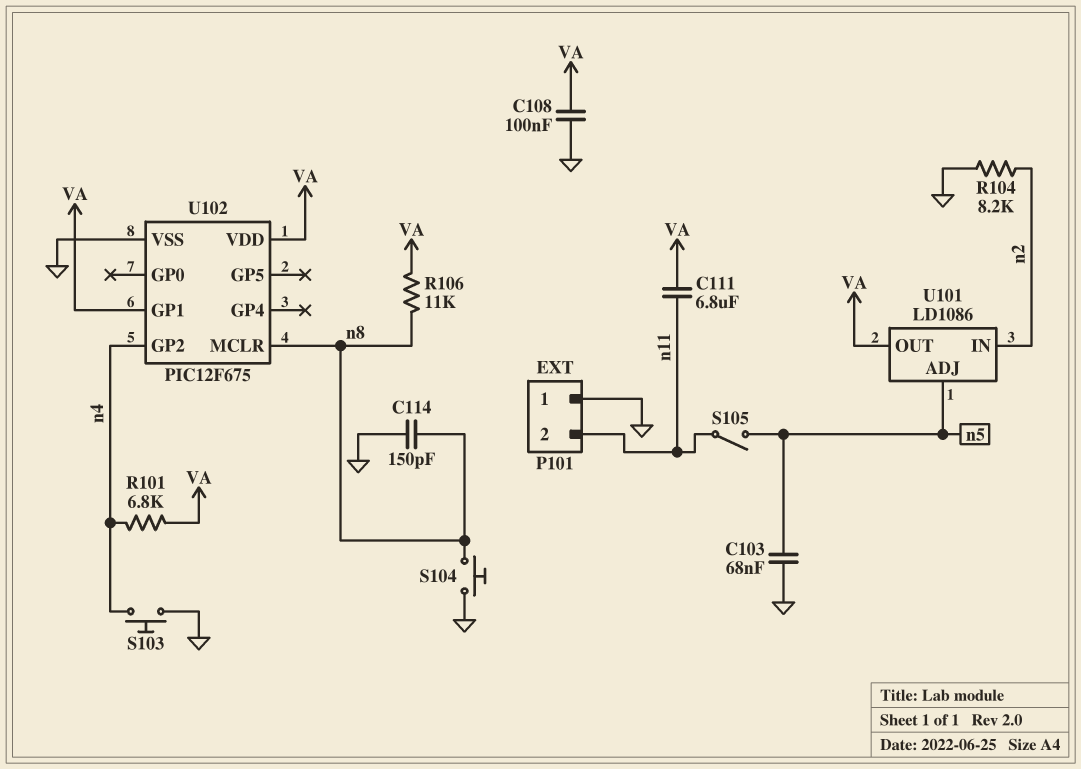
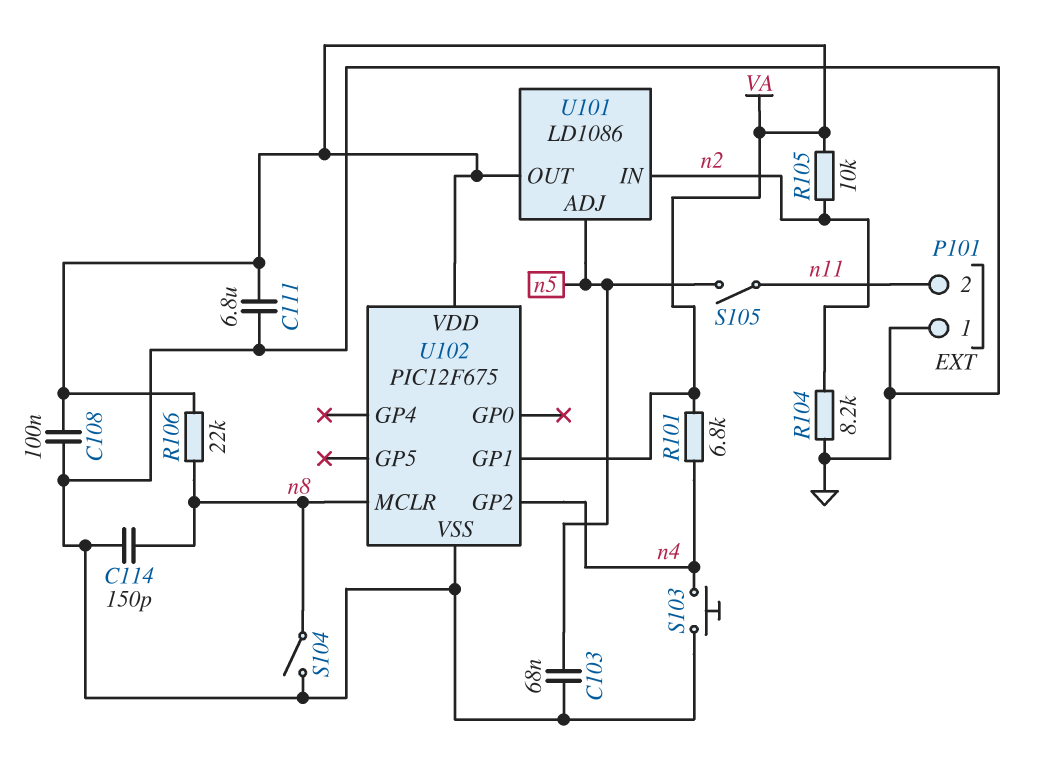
C111: 6.8uF (VA, n11) -> 6.8uF (GND, VA)
R105: none -> 10k (VA, n2)
R106: 11k (VA, n8) -> 22k (VA, n8)
S104: button (GND, n8) -> switch (GND, n8)

